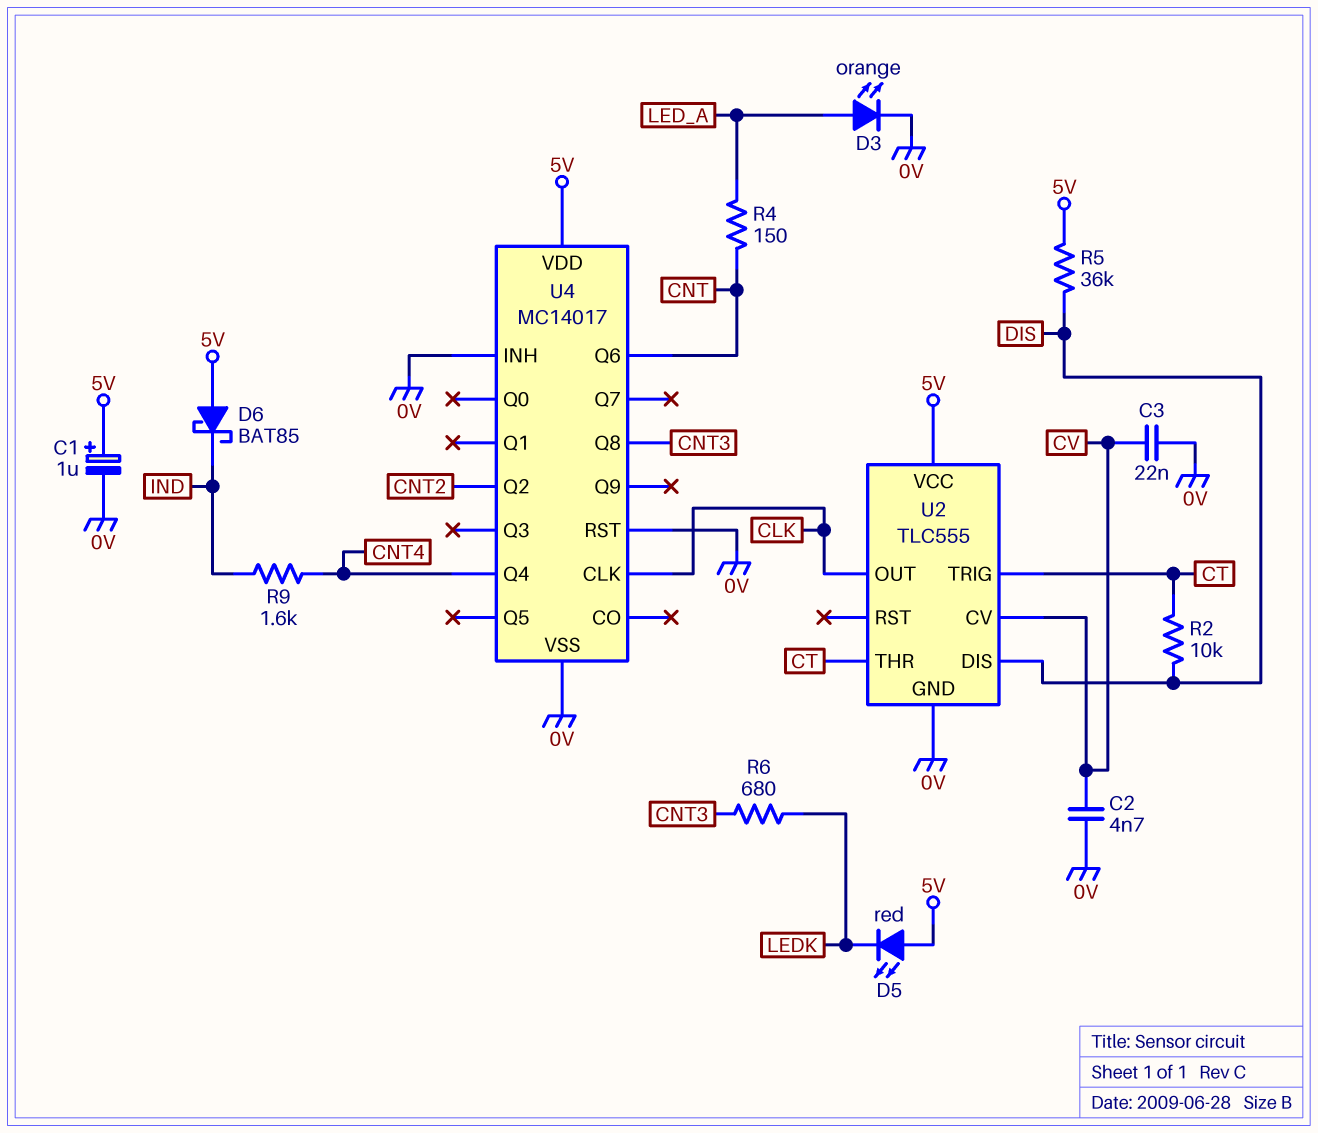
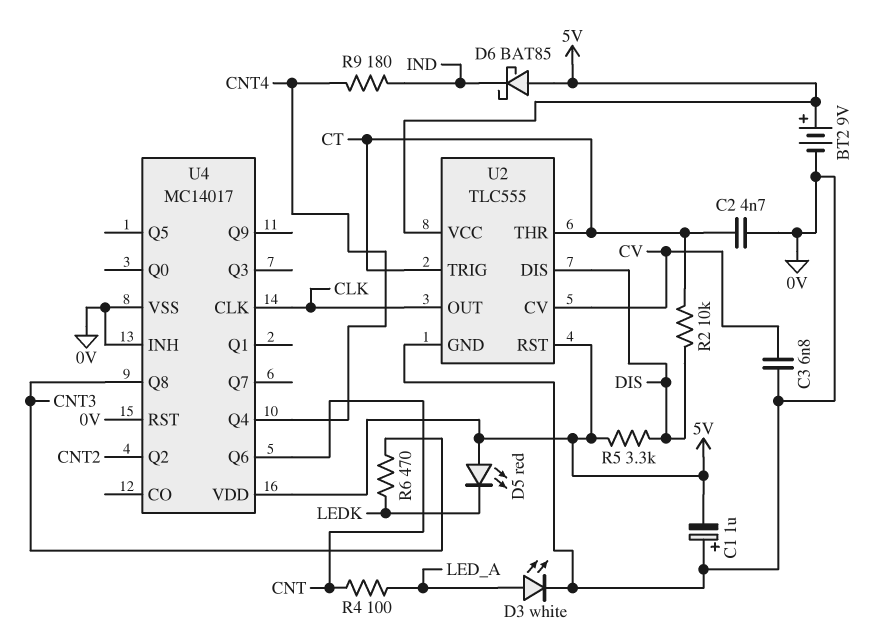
BT2: none -> 9V (plus 5V, minus 0V)
C1: 1uF (plus 5V, minus 0V) -> 1uF (plus 0V, minus 5V)
C2: 4.7nF (0V, CV) -> 4.7nF (0V, CT)
C3: 22nF (0V, CV) -> 6.8nF (0V, CV)
D3: LED orange (A LED_A, K 0V) -> LED white (A LED_A, K 0V)
R4: 150 (CNT, LED_A) -> 100 (CNT, LED_A)
R5: 36k (5V, DIS) -> 3.3k (5V, DIS)
R6: 680 (CNT3, LEDK) -> 470 (CNT3, LEDK)
R9: 1.6k (CNT4, IND) -> 180 (CNT4, IND)
U2 pin RST: none -> 5V

